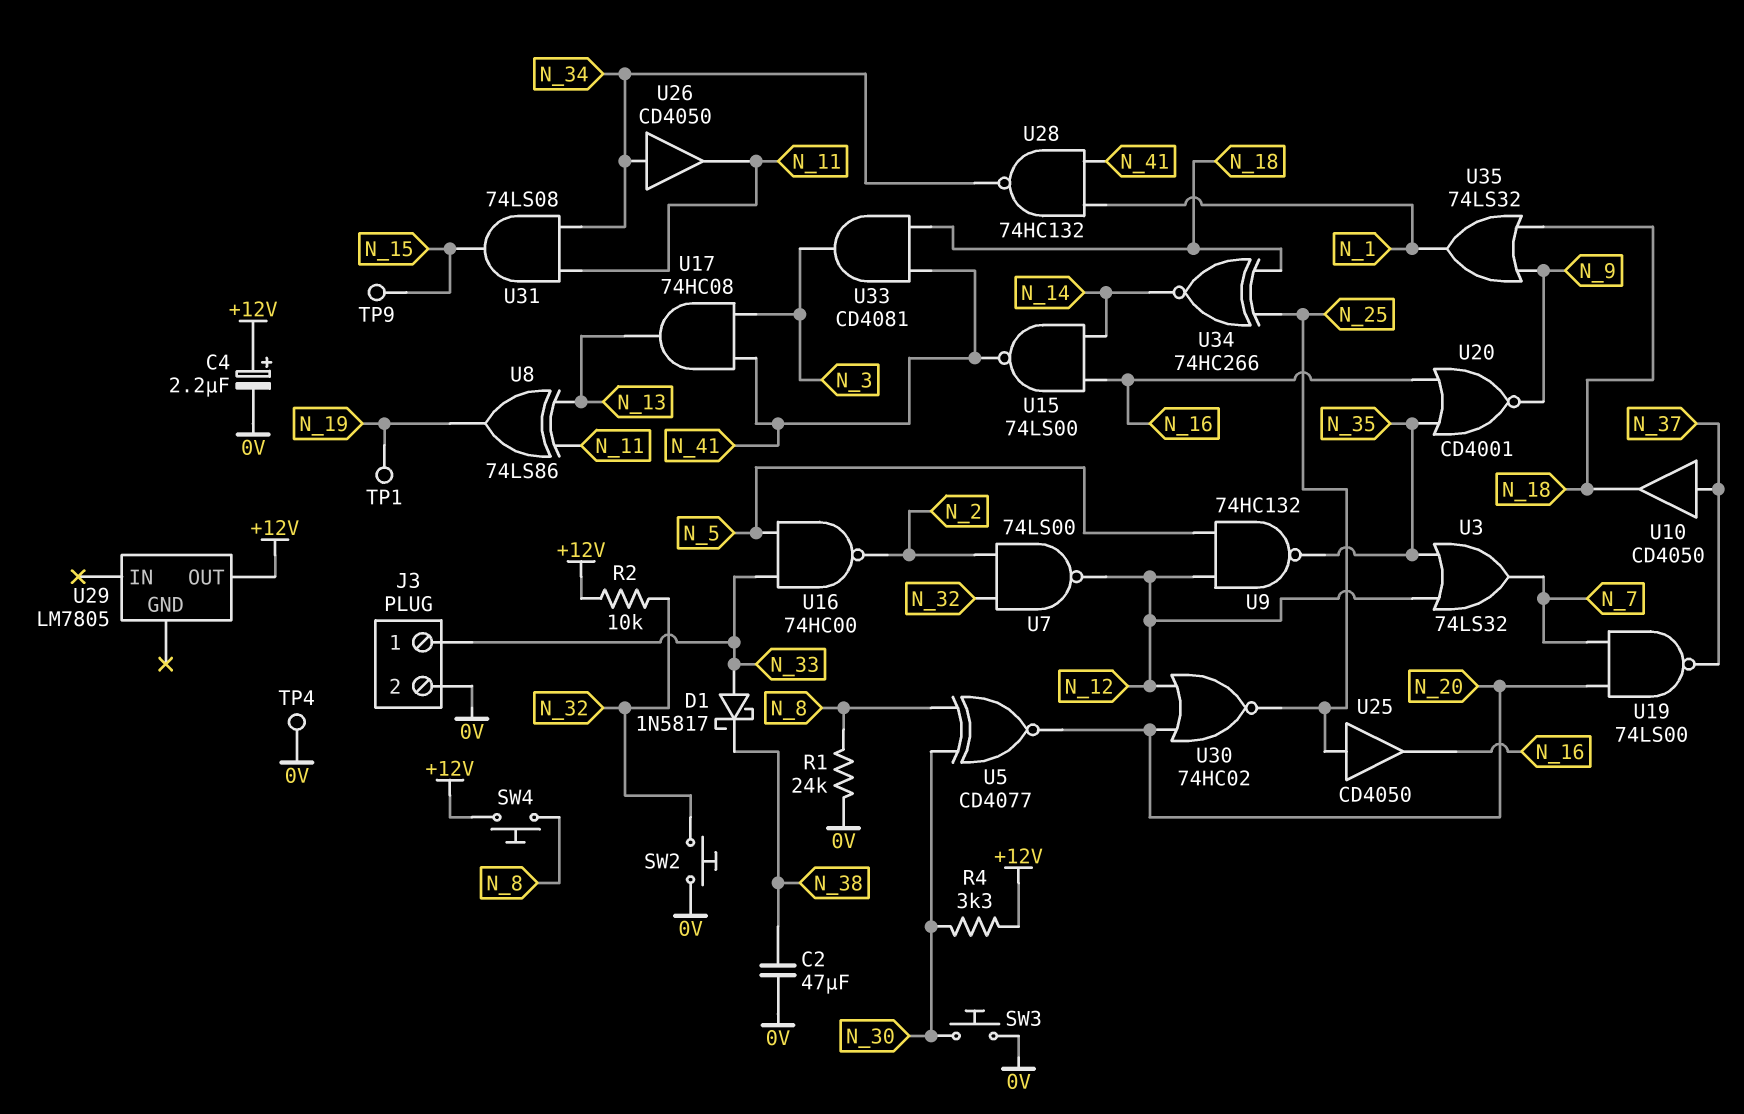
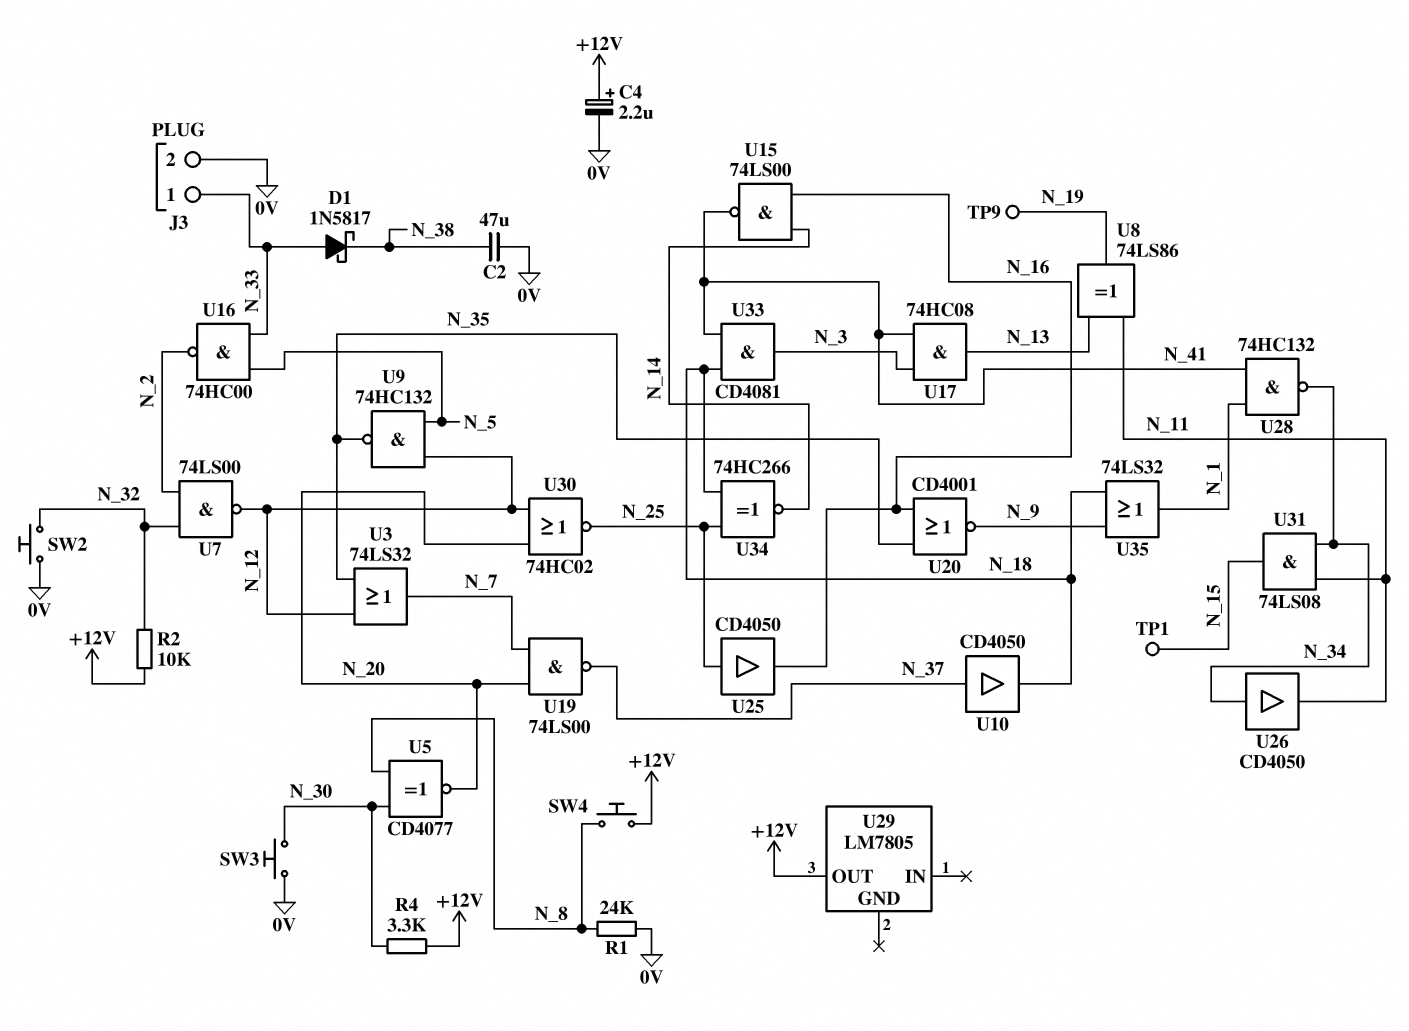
TP1: test point (N_19) -> test point (N_15)
TP4: test point (0V) -> none
TP9: test point (N_15) -> test point (N_19)

